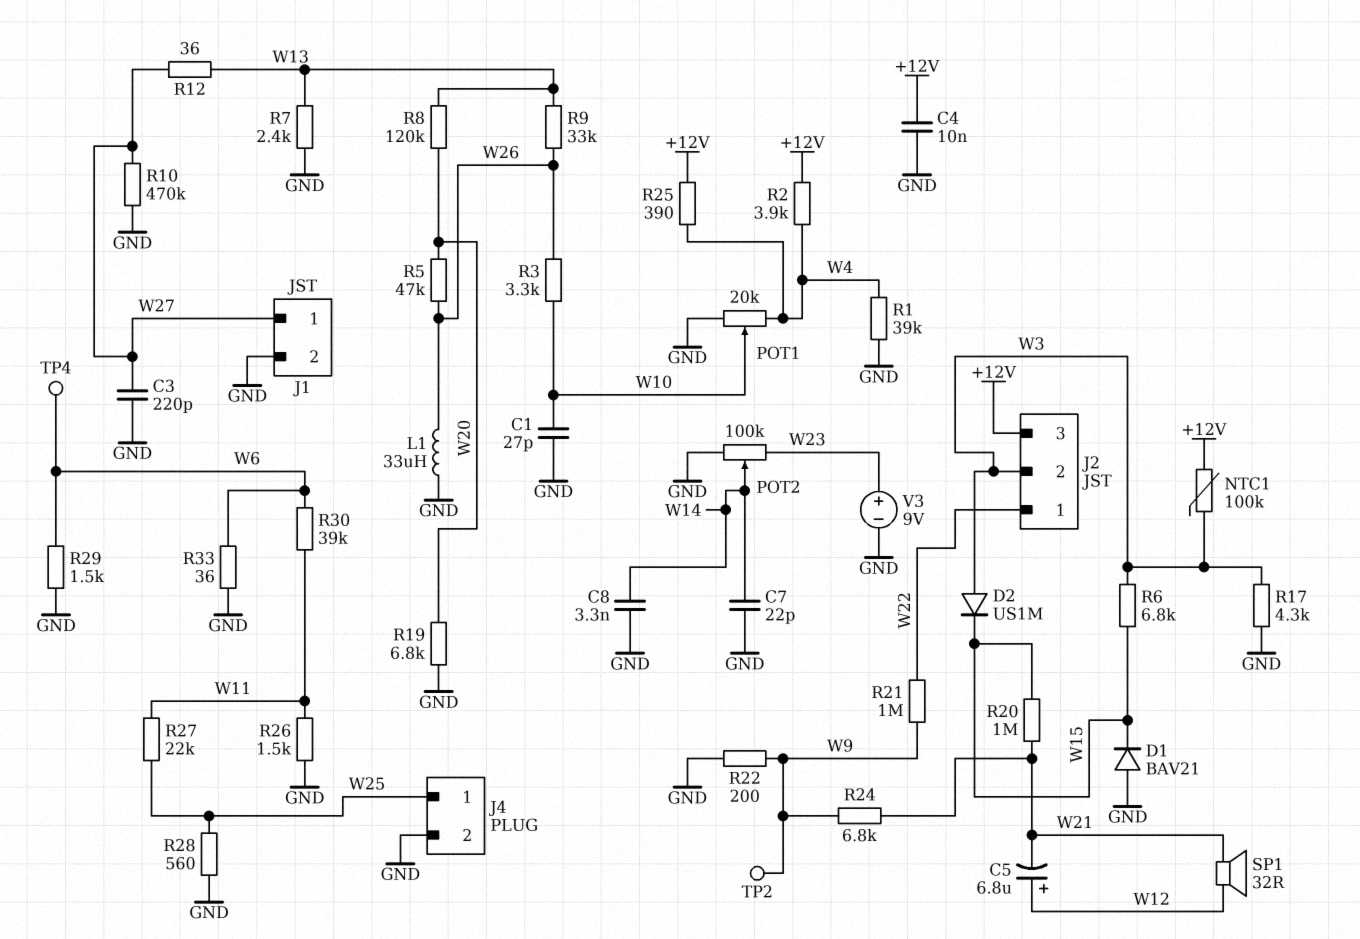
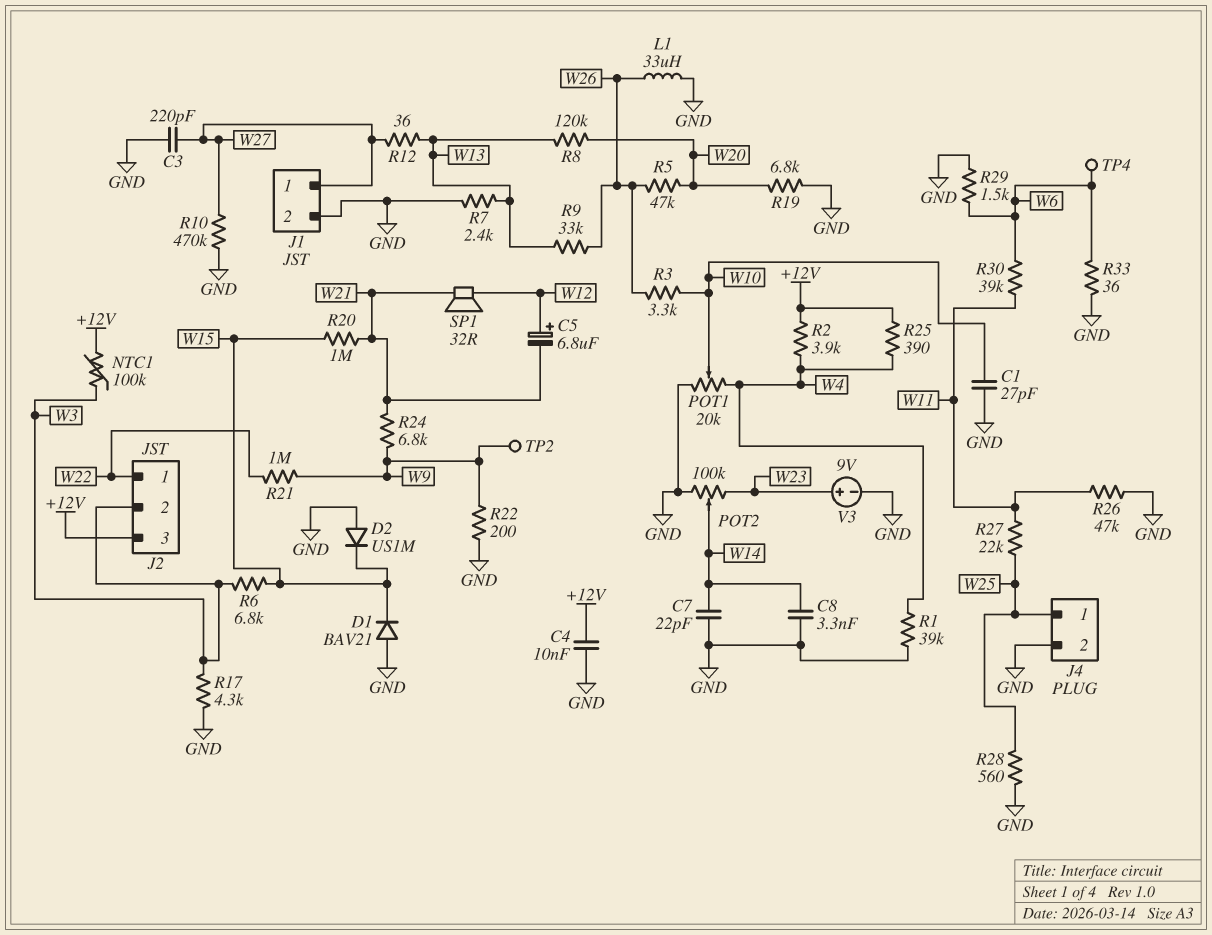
D2: diode US1M (A W3, K W15) -> diode US1M (A GND, K W15)
R26: 1.5k (GND, W11) -> 47k (GND, W11)

